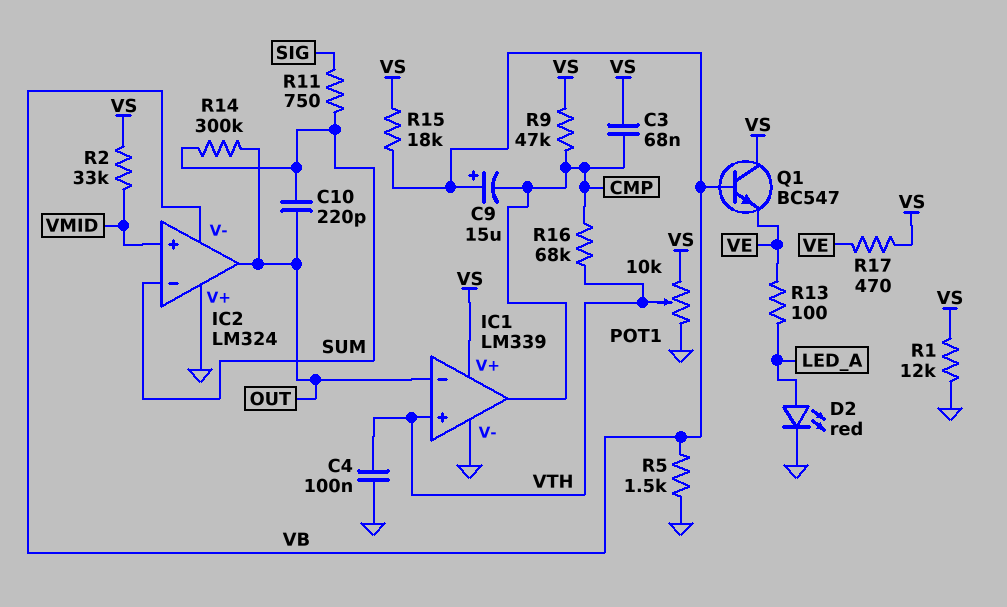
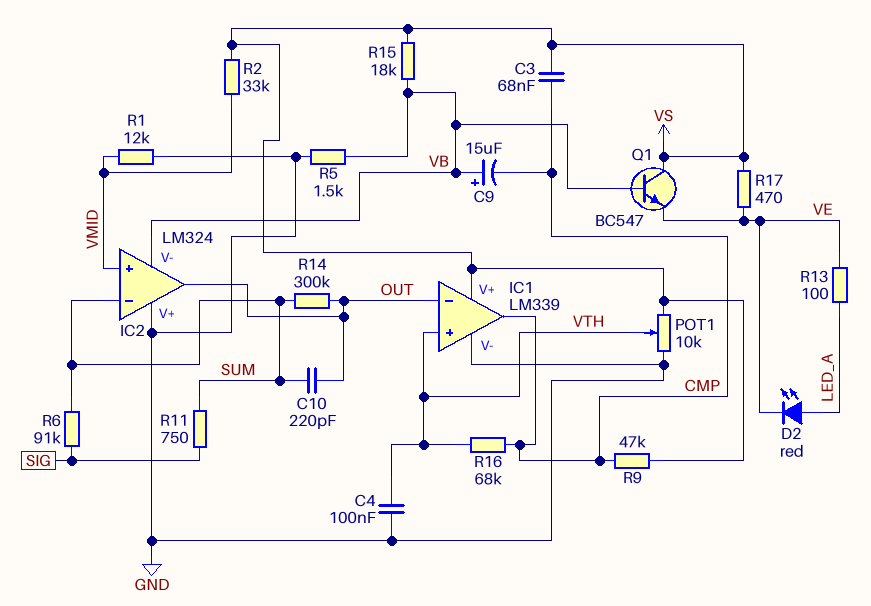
D2: LED red (A LED_A, K GND) -> LED red (A LED_A, K VE)
R1: 12k (GND, VS) -> 12k (GND, VMID)
R6: none -> 91k (SIG, SUM)

